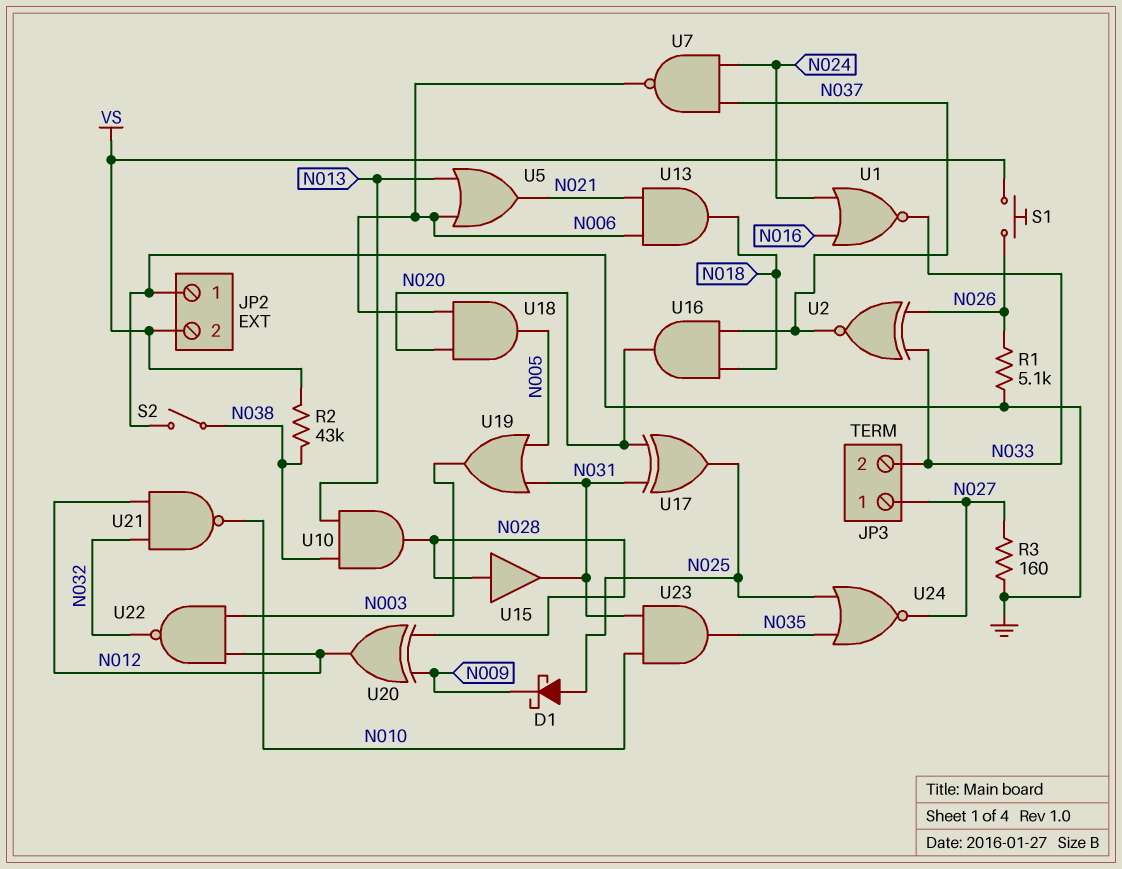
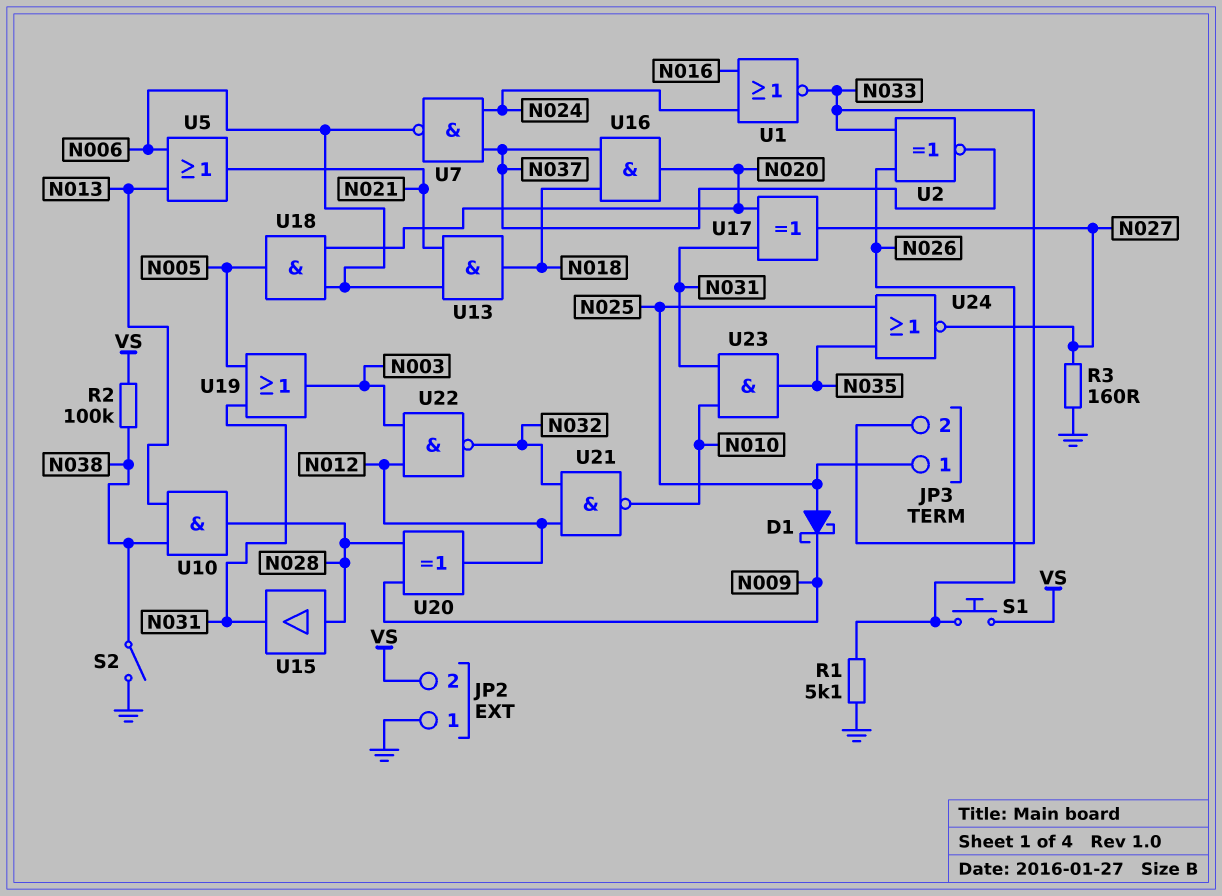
JP3 pin 1: N027 -> N025
R2: 43k (N038, VS) -> 100k (N038, VS)
U17: XOR (in N020, in N031, out N025) -> XOR (in N020, in N031, out N027)

